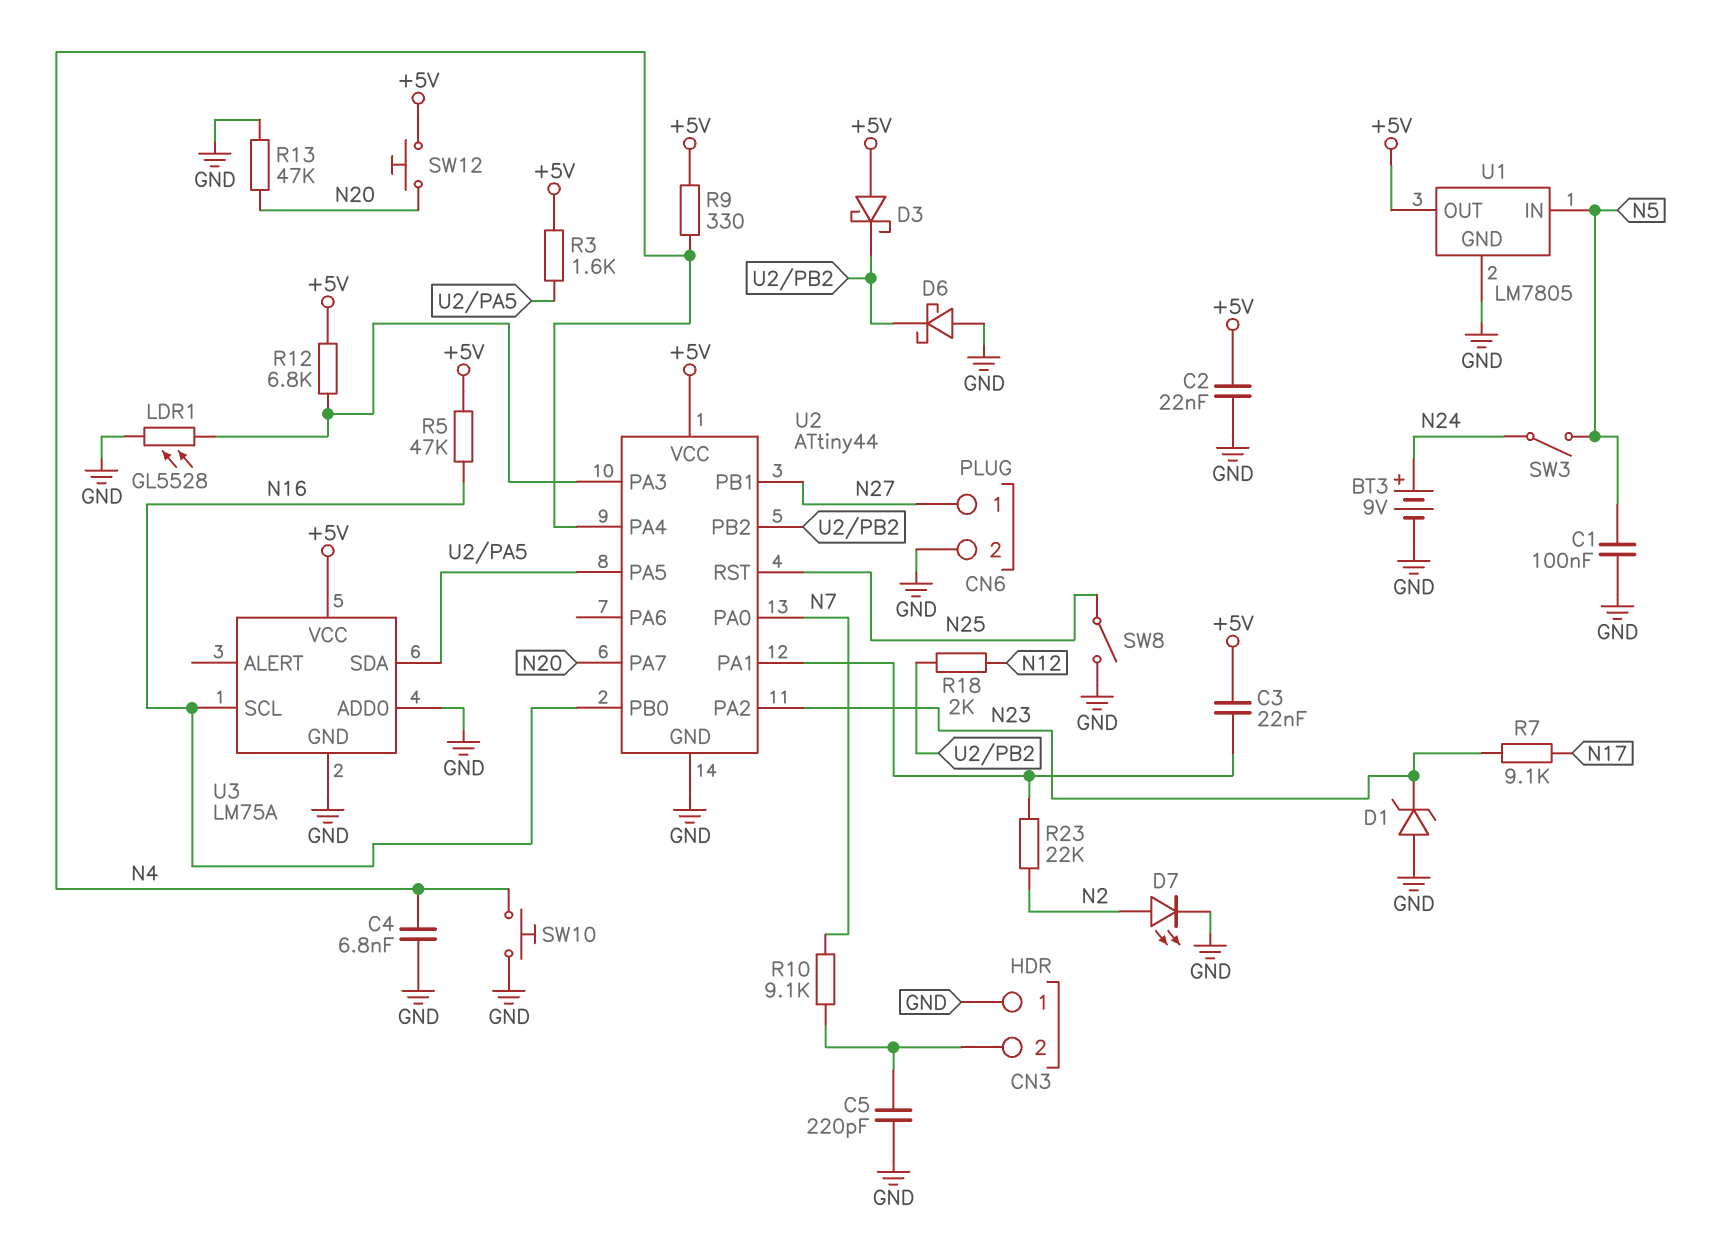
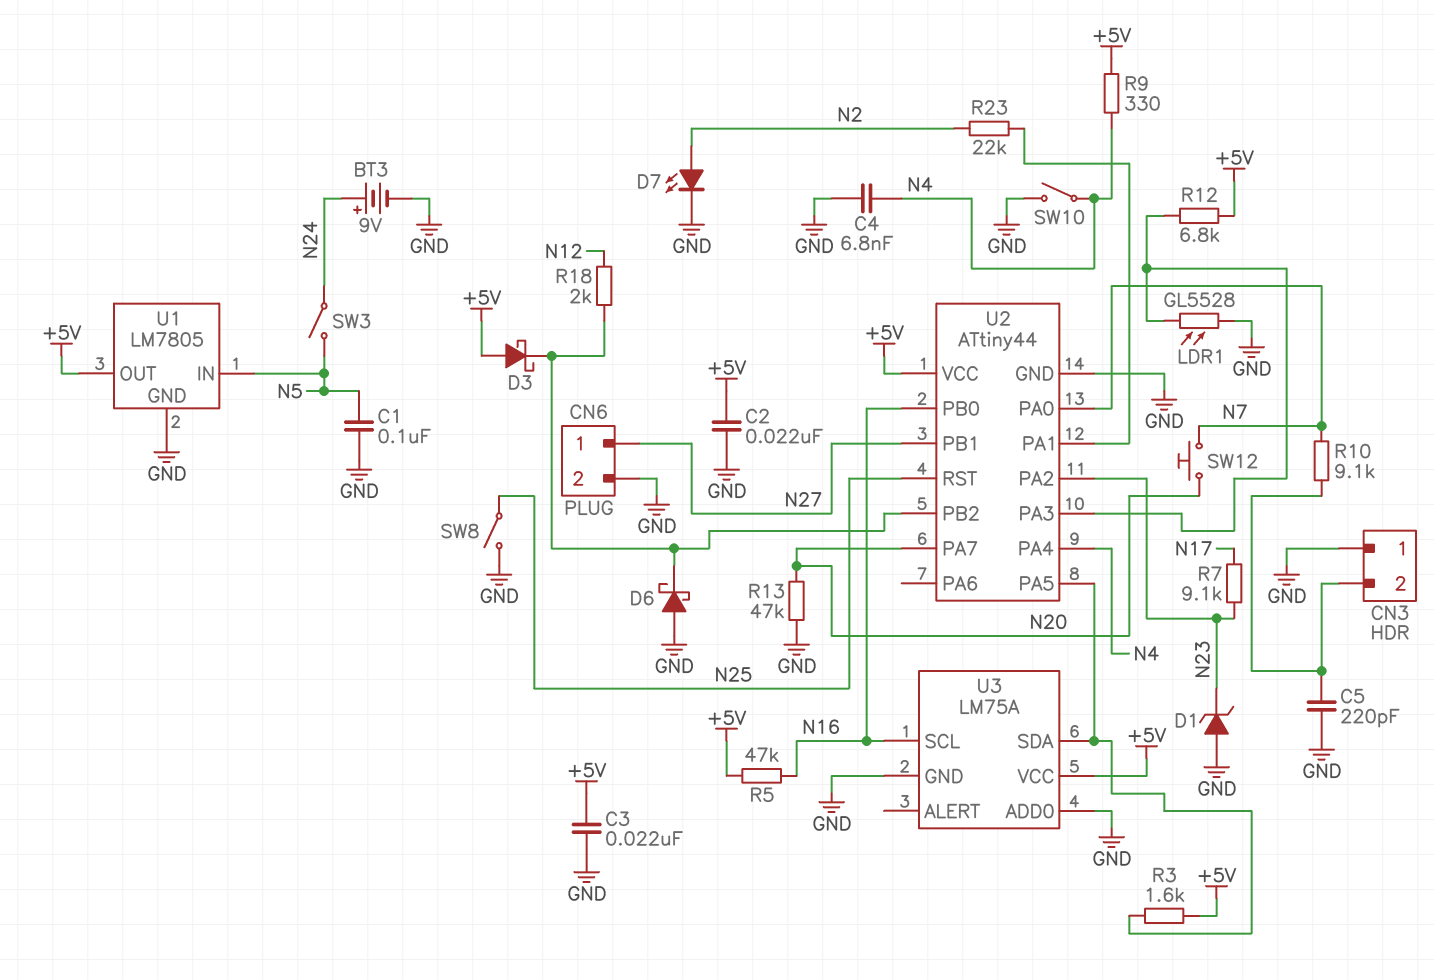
C3: 22nF (+5V, U2/PA1) -> 22nF (+5V, GND)
SW10: button (GND, N4) -> switch (GND, N4)
SW12: button (+5V, N20) -> button (N7, N20)

